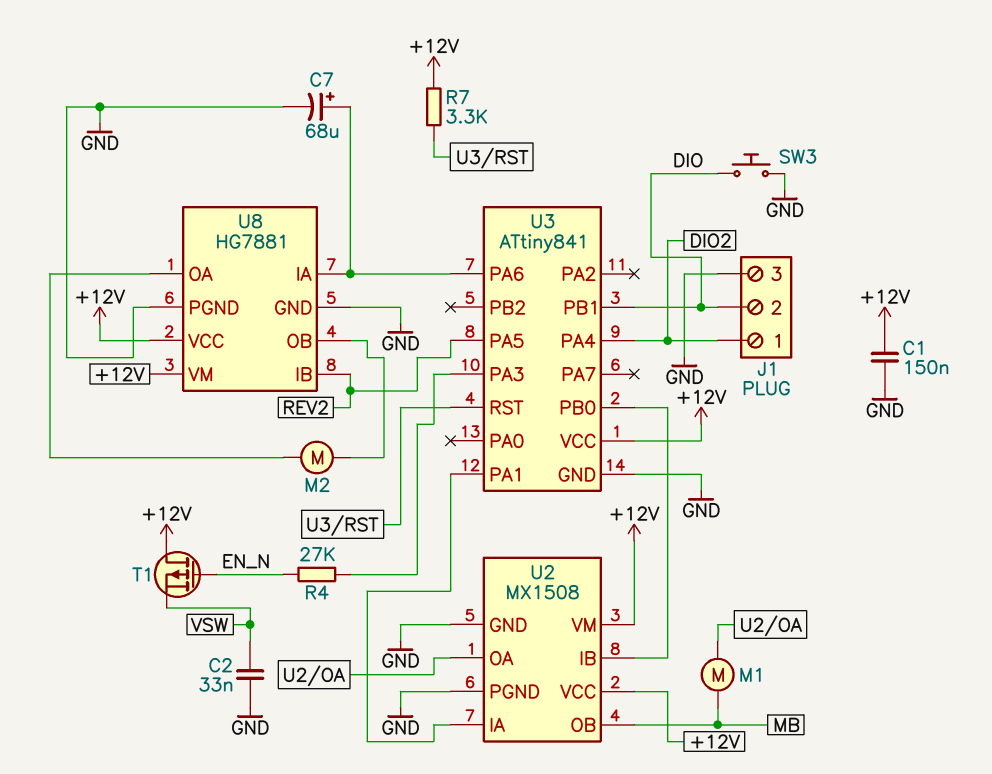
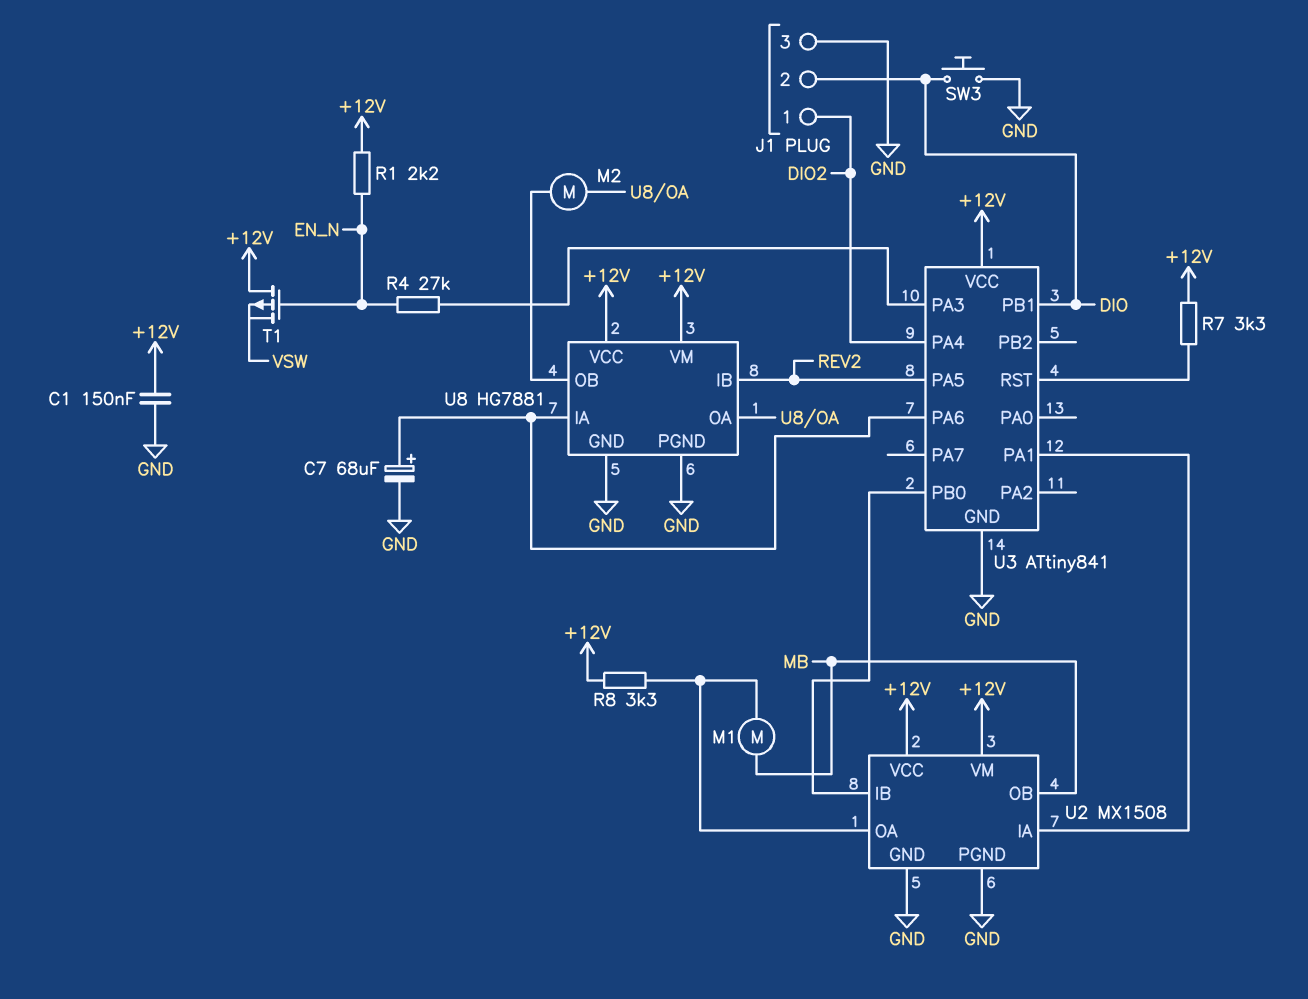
C2: 33nF (GND, VSW) -> none
R1: none -> 2.2k (+12V, EN_N)
R8: none -> 3.3k (+12V, U2/OA)

